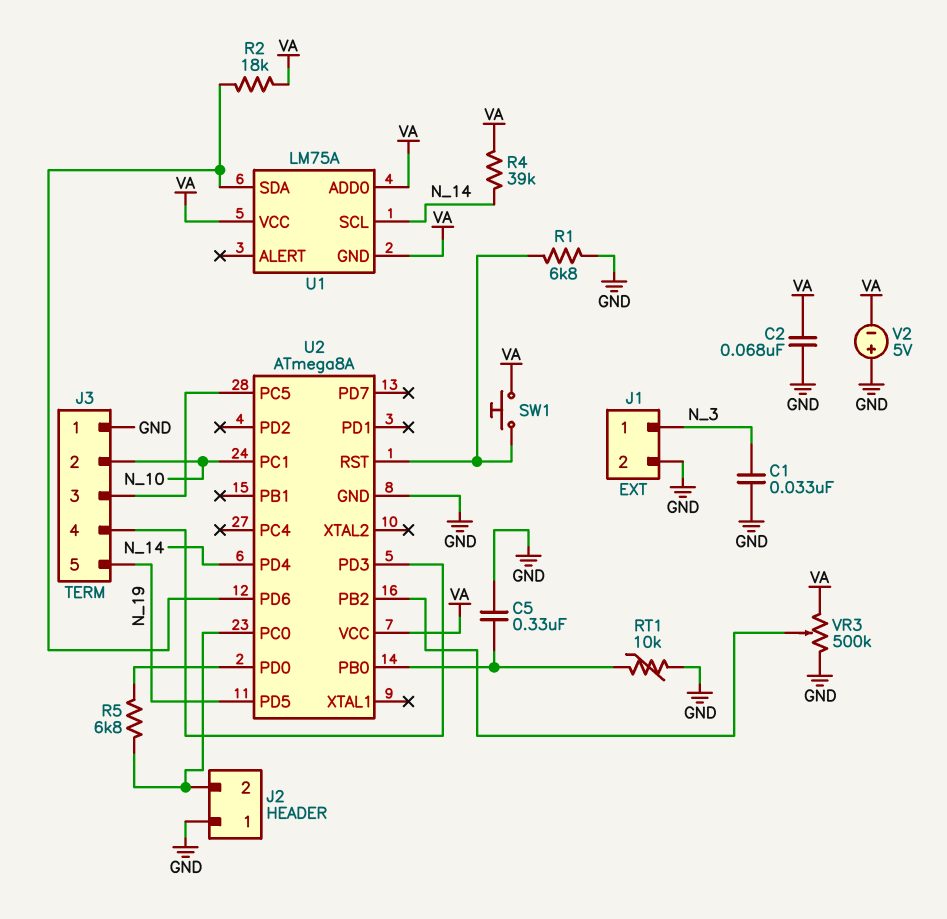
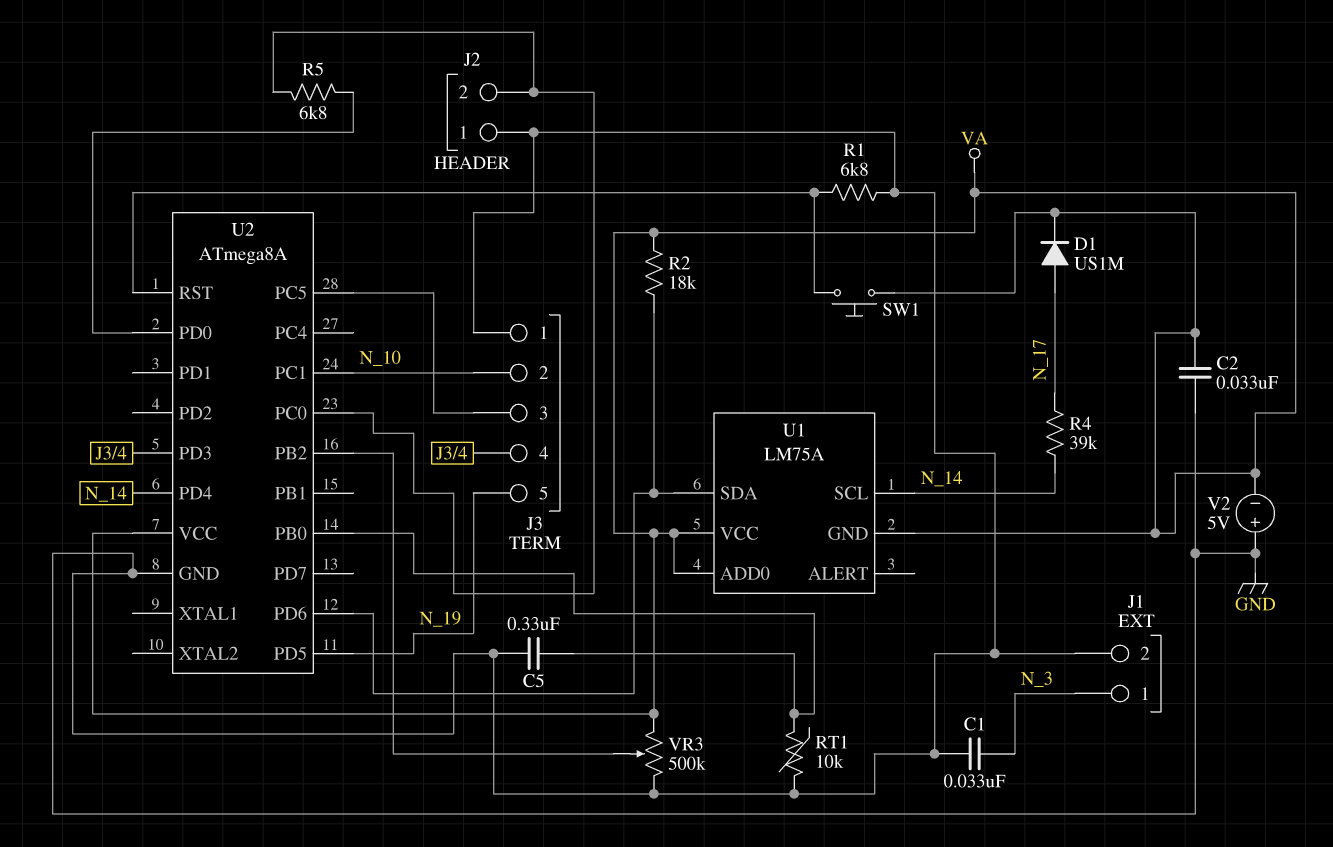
C2: 68nF (GND, VA) -> 33nF (GND, VA)
D1: none -> diode US1M (A N_17, K VA)
R4: 39k (N_14, VA) -> 39k (N_14, N_17)

